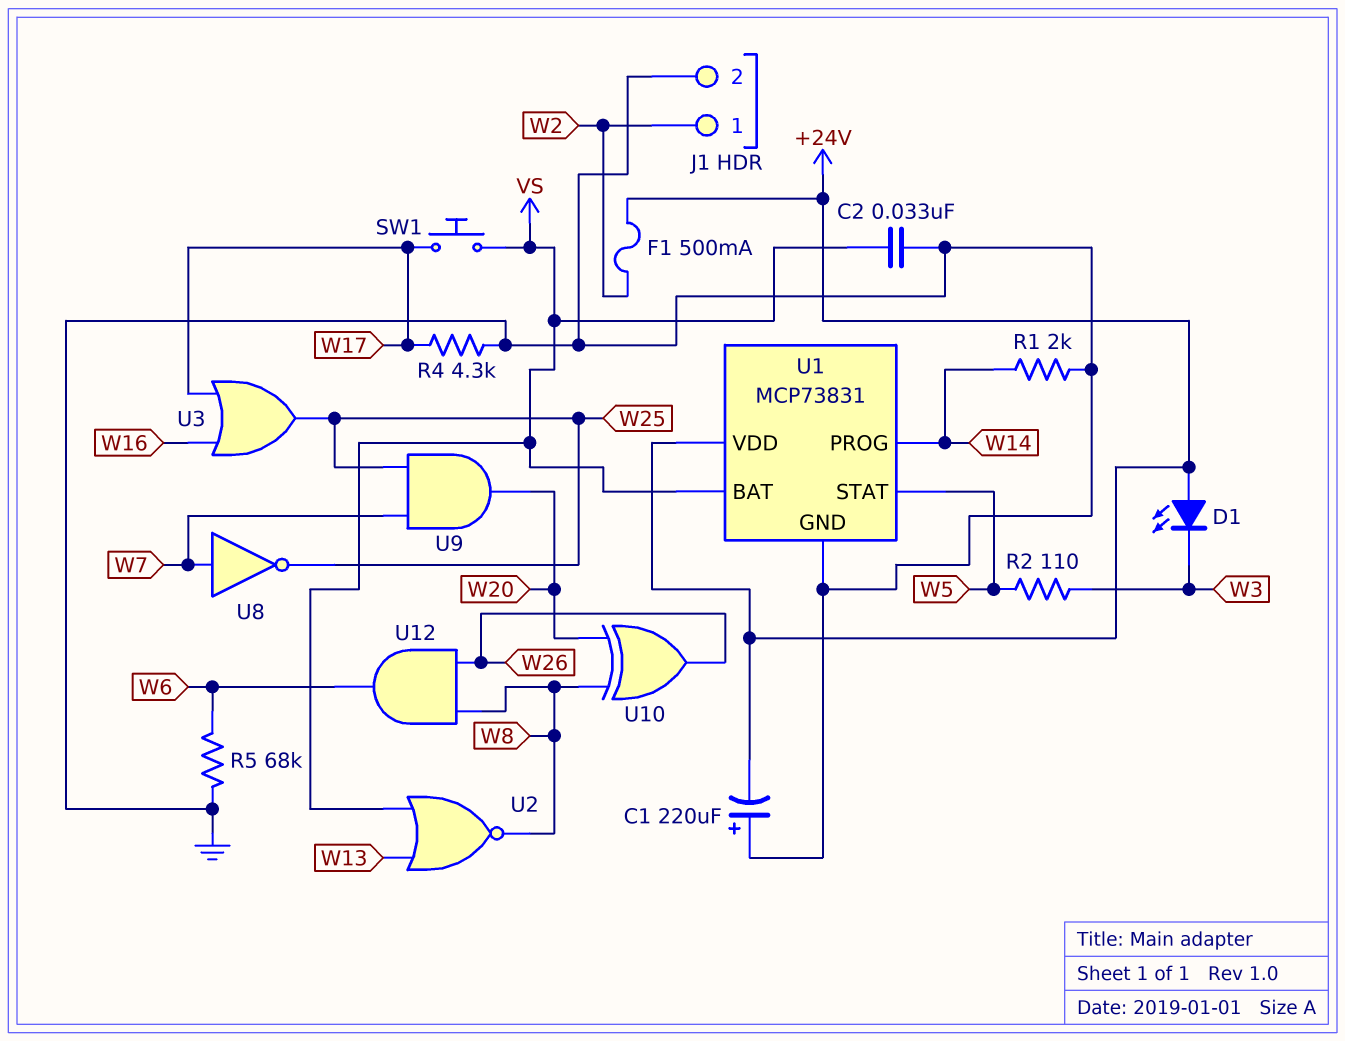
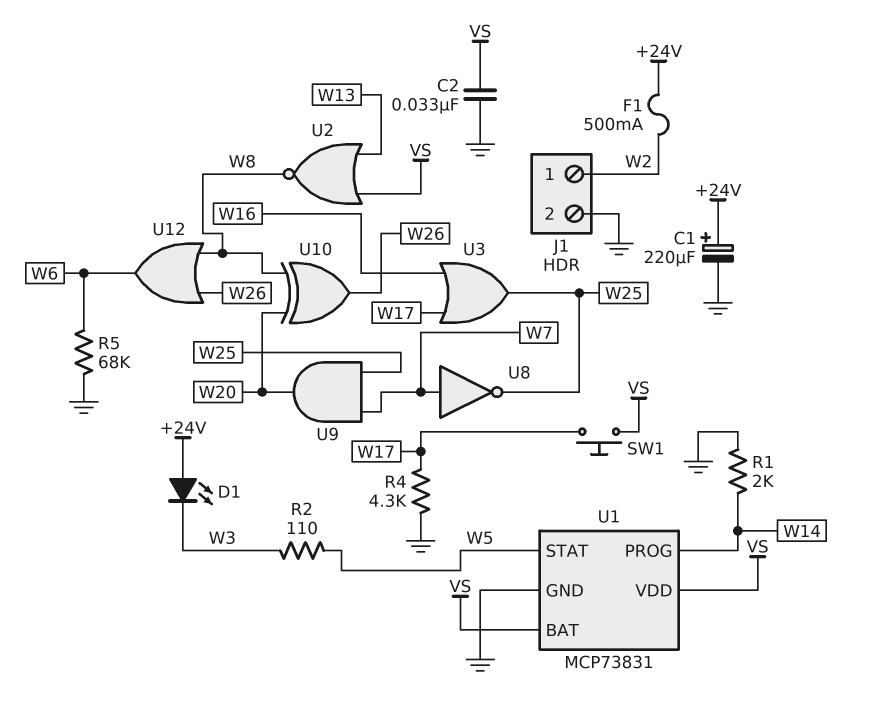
C1: 220uF (plus GND, minus +24V) -> 220uF (plus +24V, minus GND)
U1 pin VDD: +24V -> VS
U12: AND (in W8, in W26, out W6) -> OR (in W8, in W26, out W6)

